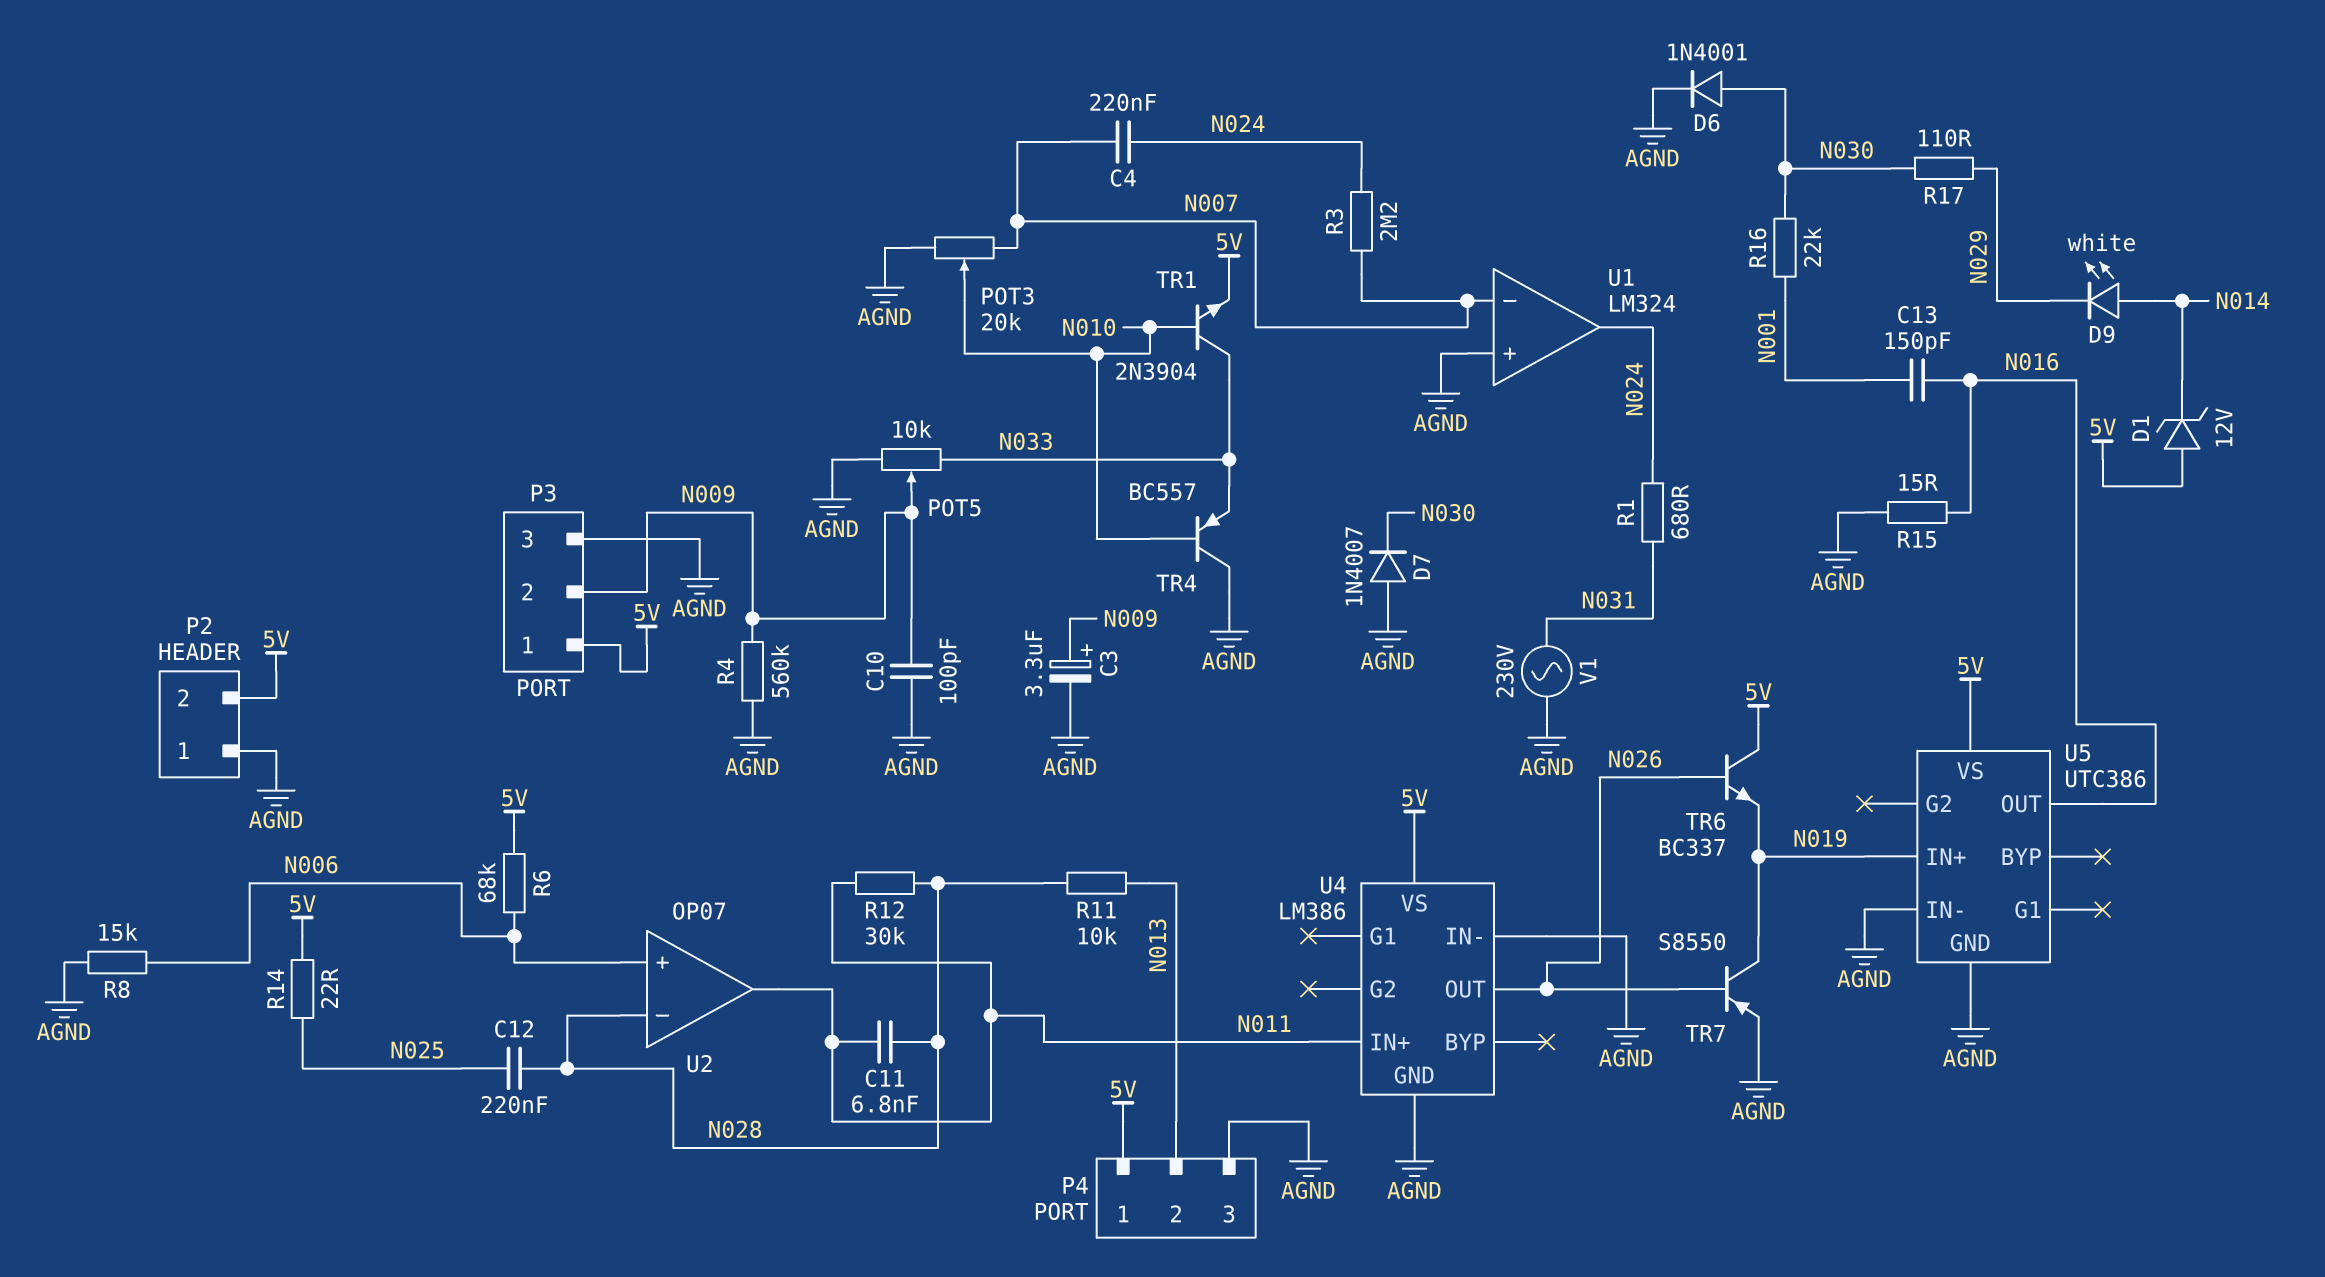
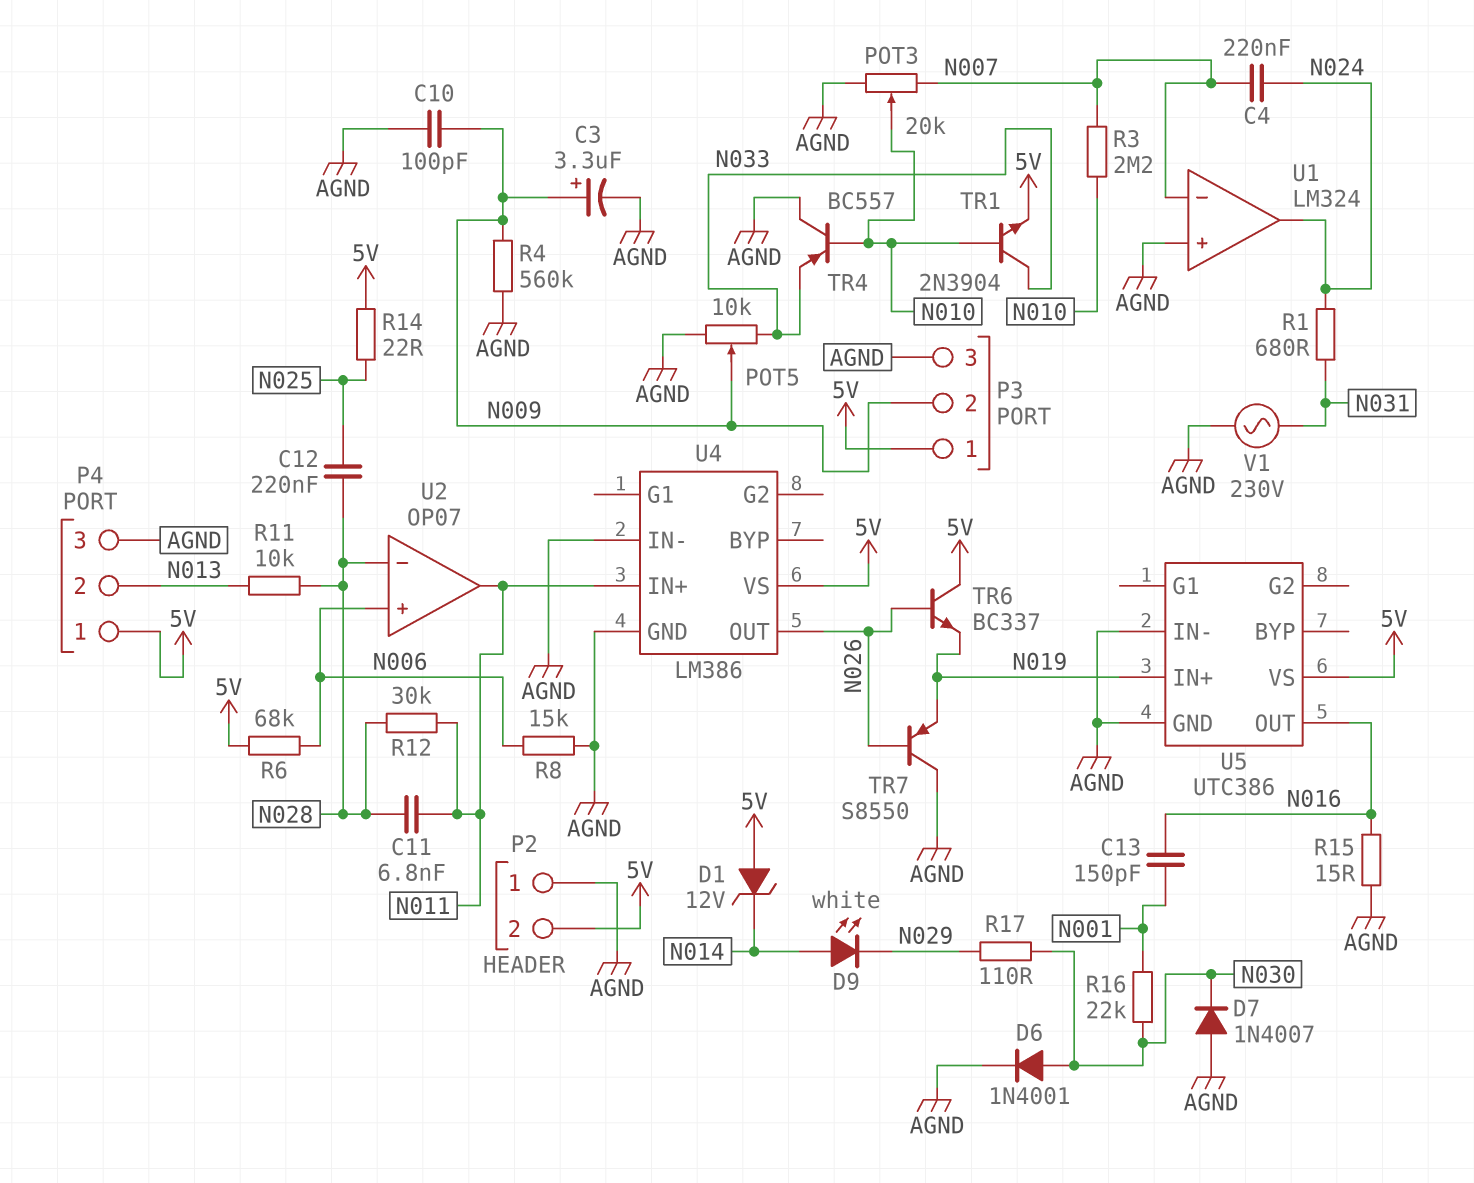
R3: 2.2M (N007, N024) -> 2.2M (N007, N010)
TR7: PNP S8550 (B N026, C N019, E AGND) -> PNP S8550 (B N026, C AGND, E N019)

